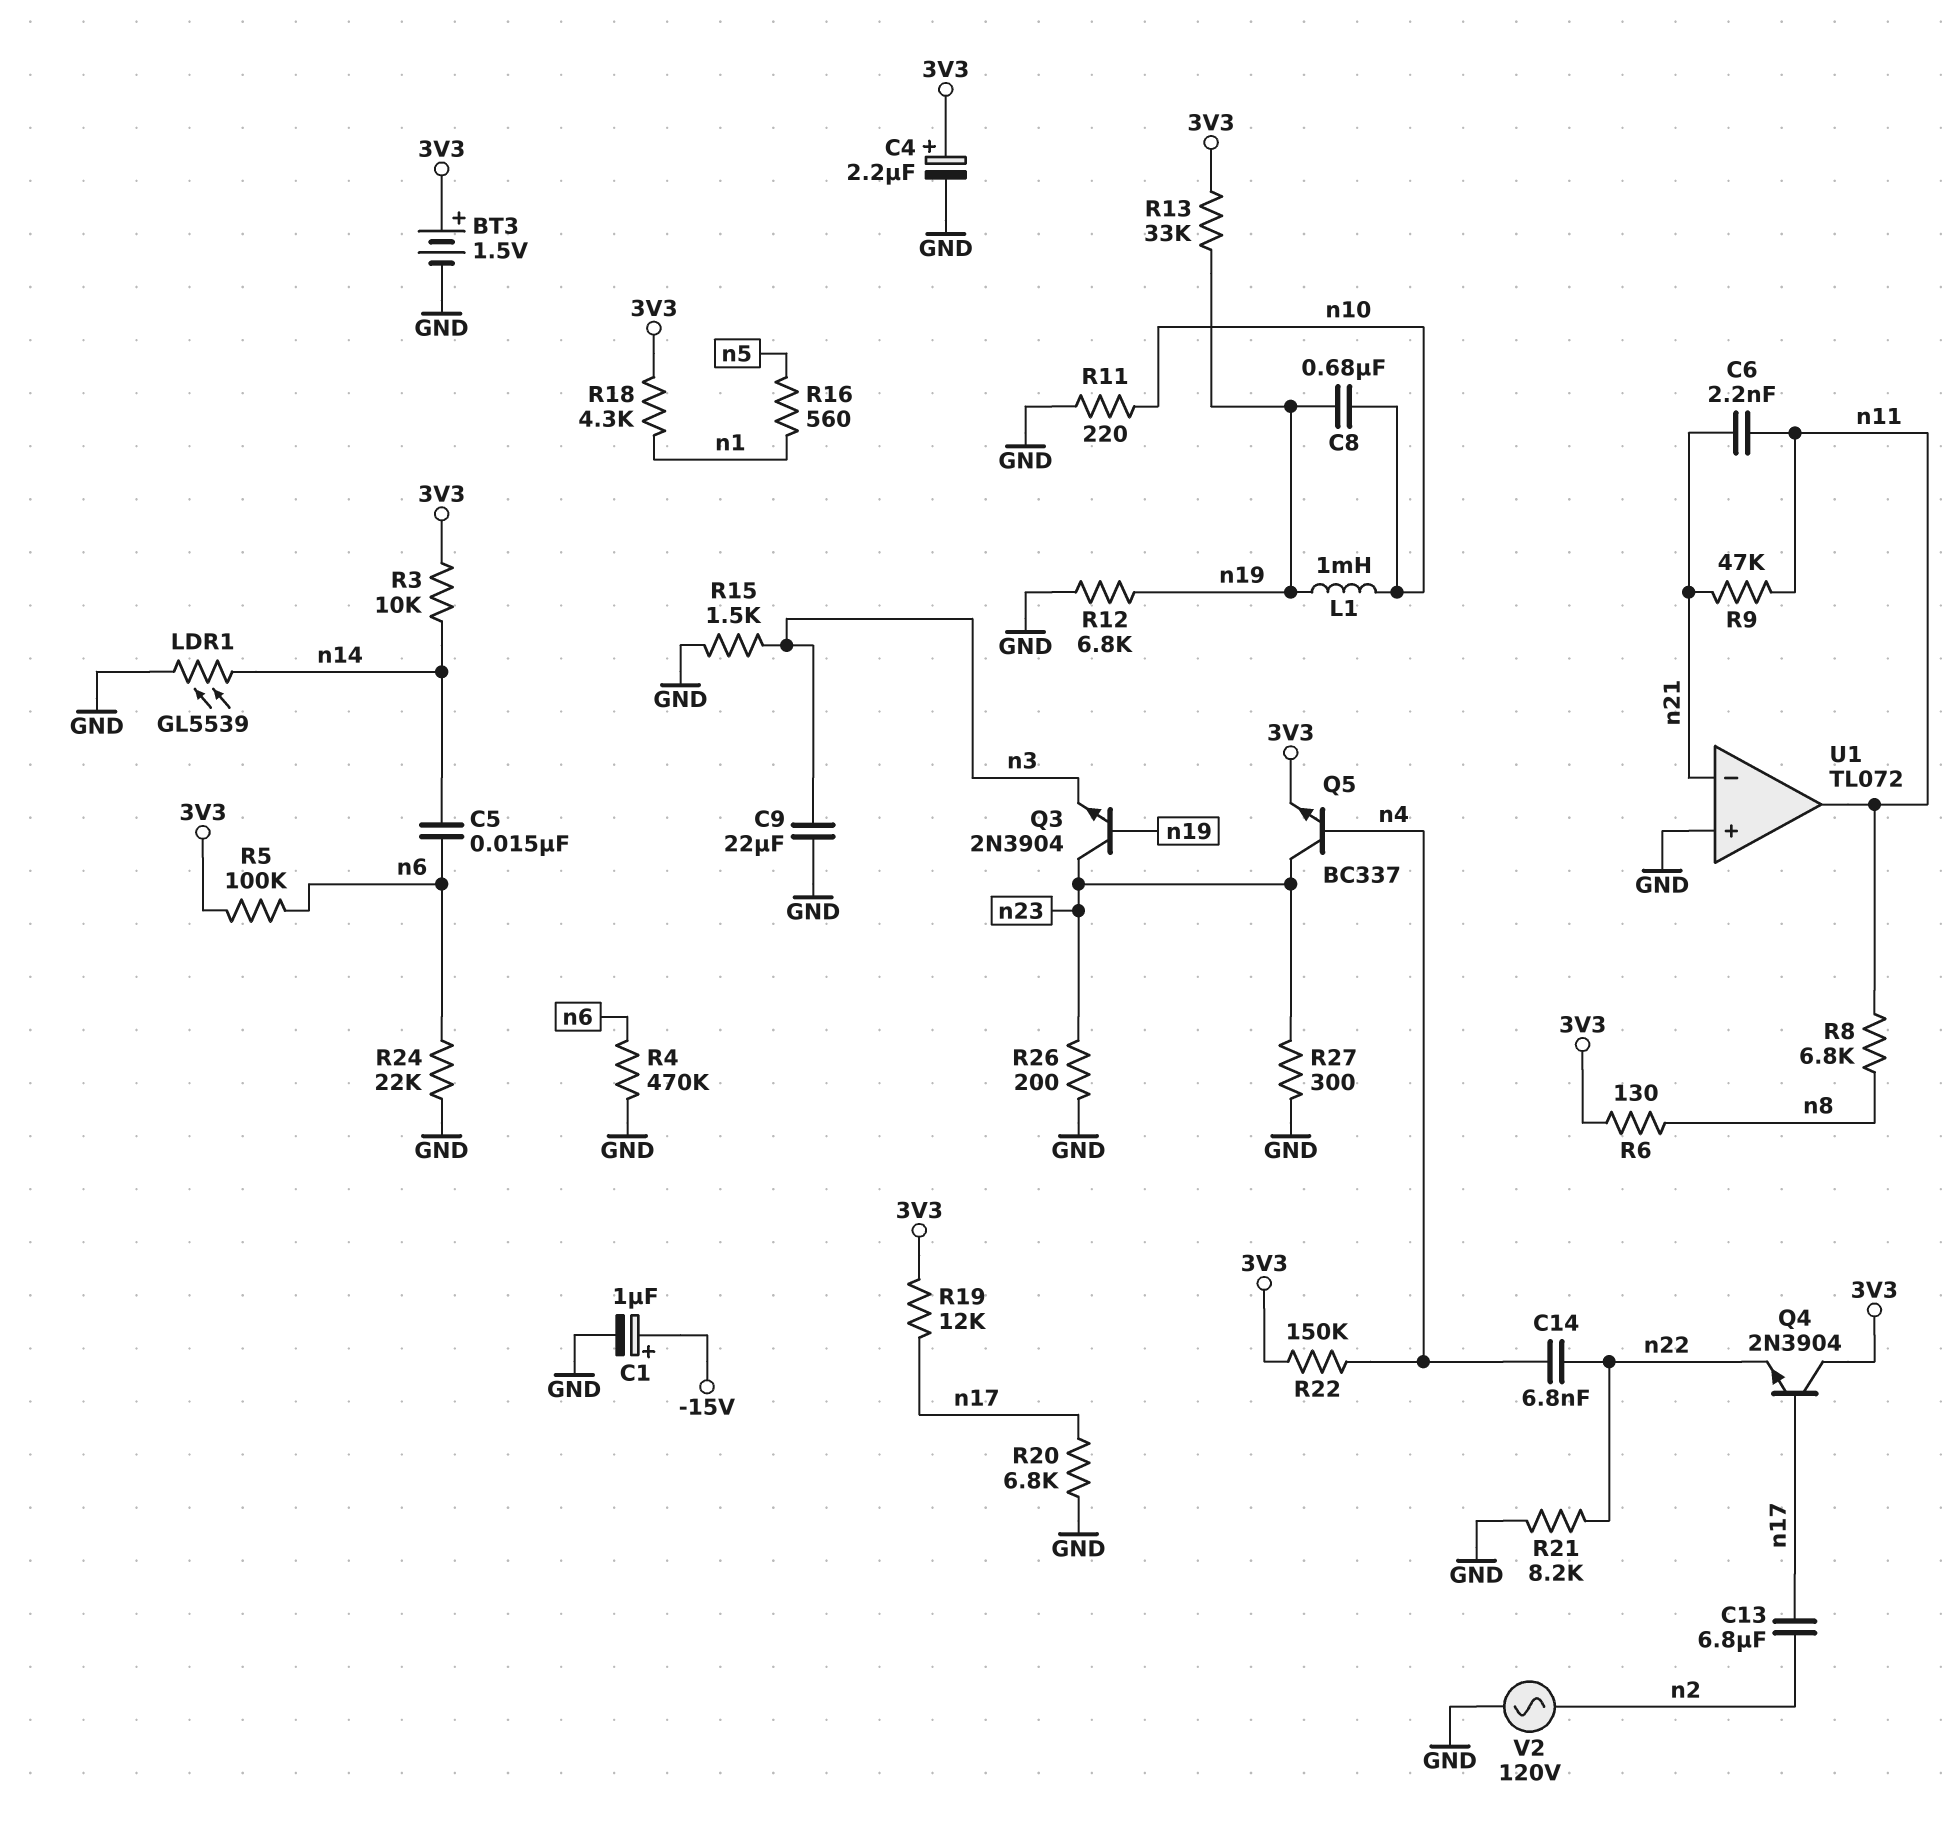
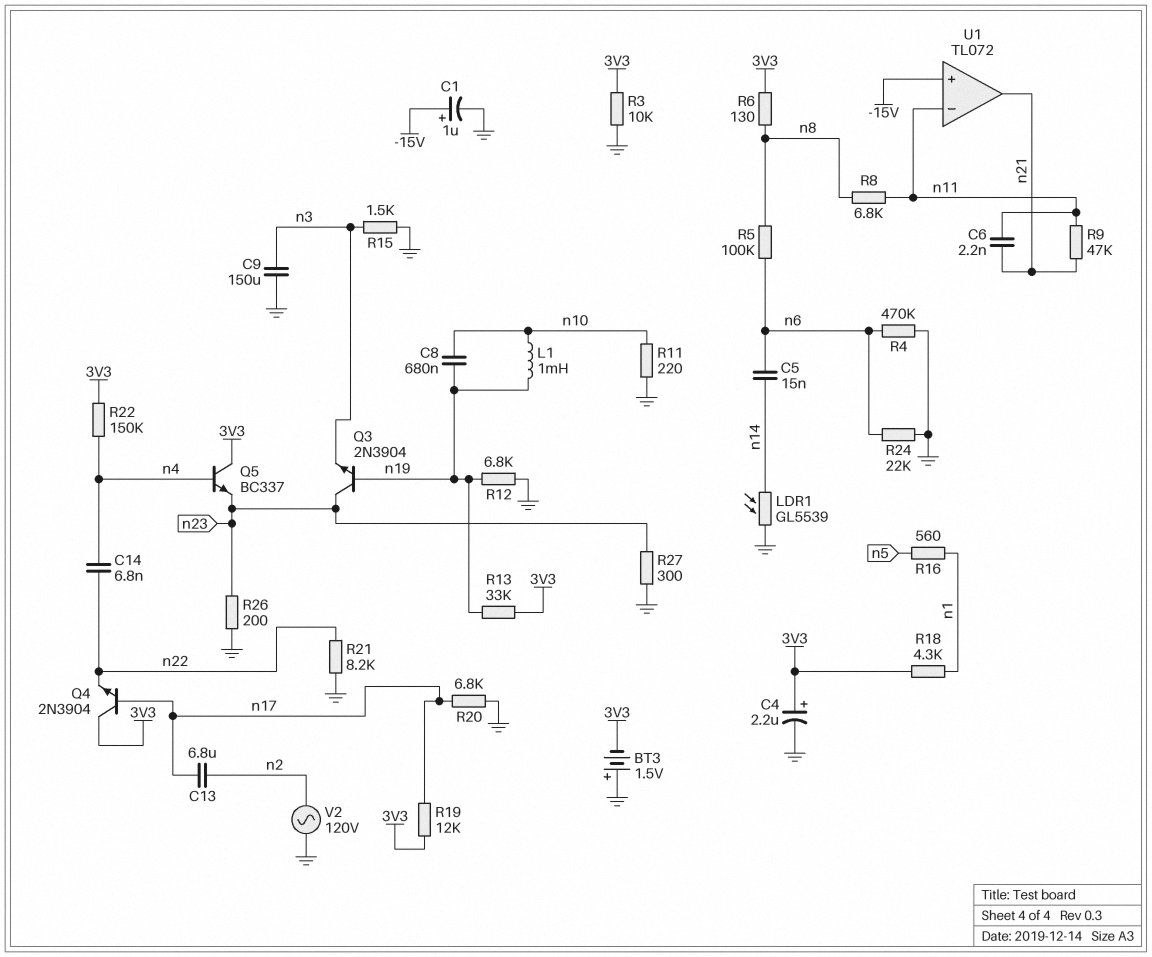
BT3: 1.5V (plus 3V3, minus GND) -> 1.5V (plus GND, minus 3V3)
C9: 22uF (GND, n3) -> 150uF (GND, n3)
Q5: NPN BC337 (B n4, C n23, E 3V3) -> NPN BC337 (B n4, C 3V3, E n23)
R3: 10k (3V3, n14) -> 10k (3V3, GND)
R5: 100k (3V3, n6) -> 100k (n6, n8)
U1 pin in+: GND -> -15V
U1 pin in-: n21 -> n11
U1 pin out: n11 -> n21

